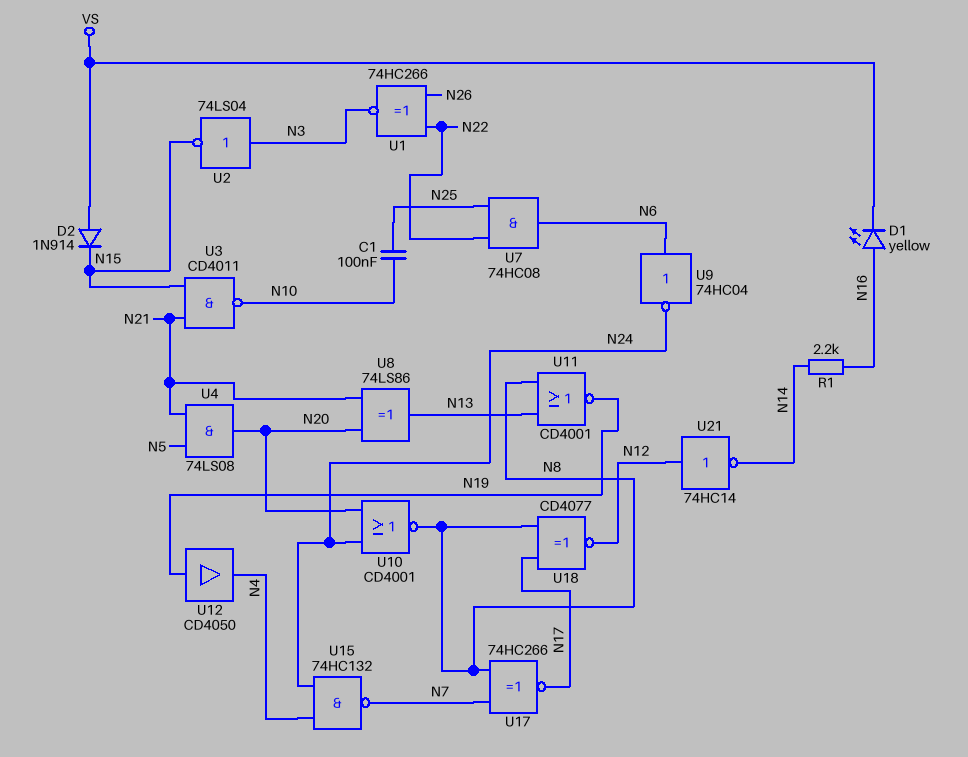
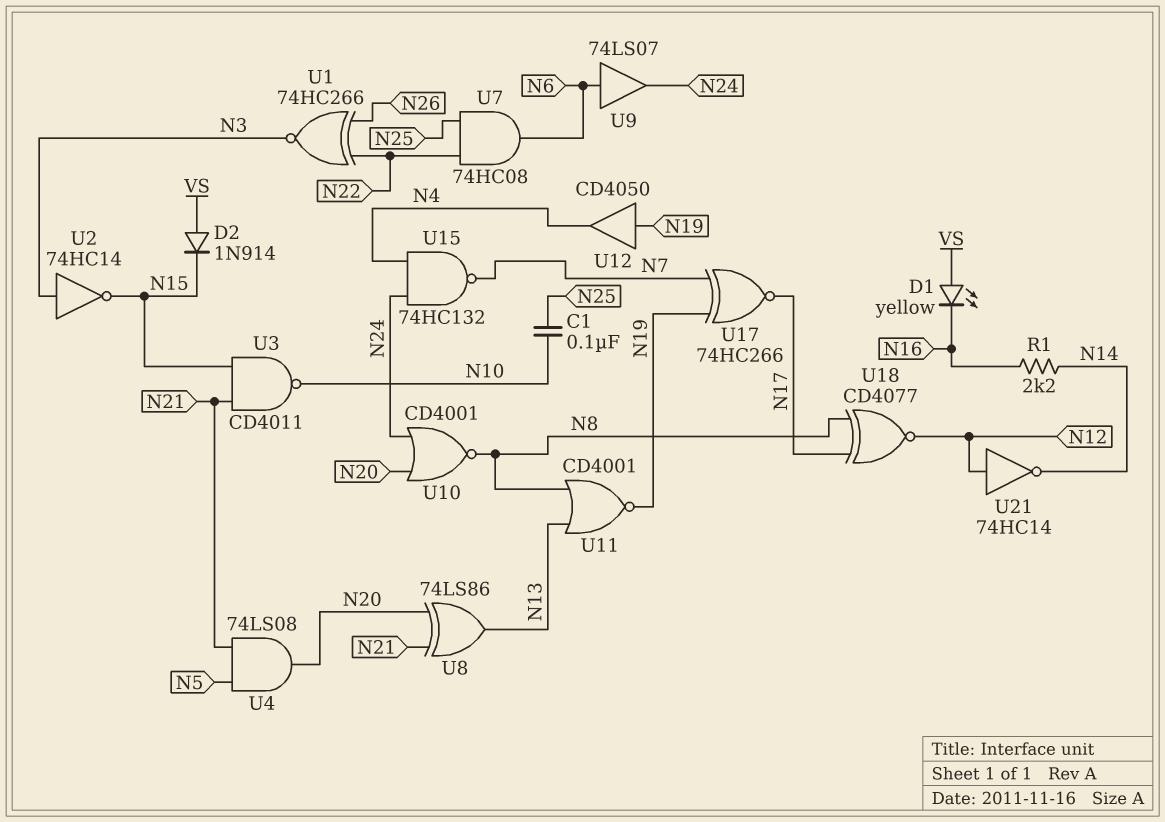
D1: LED yellow (A N16, K VS) -> LED yellow (A VS, K N16)
U2: NOT 74LS04 (in N3, out N15) -> NOT 74HC14 (in N3, out N15)
U9: NOT 74HC04 (in N6, out N24) -> buffer 74LS07 (in N6, out N24)
U17: XNOR 74HC266 (in N7, in N8, out N17) -> XNOR 74HC266 (in N7, in N19, out N17)

